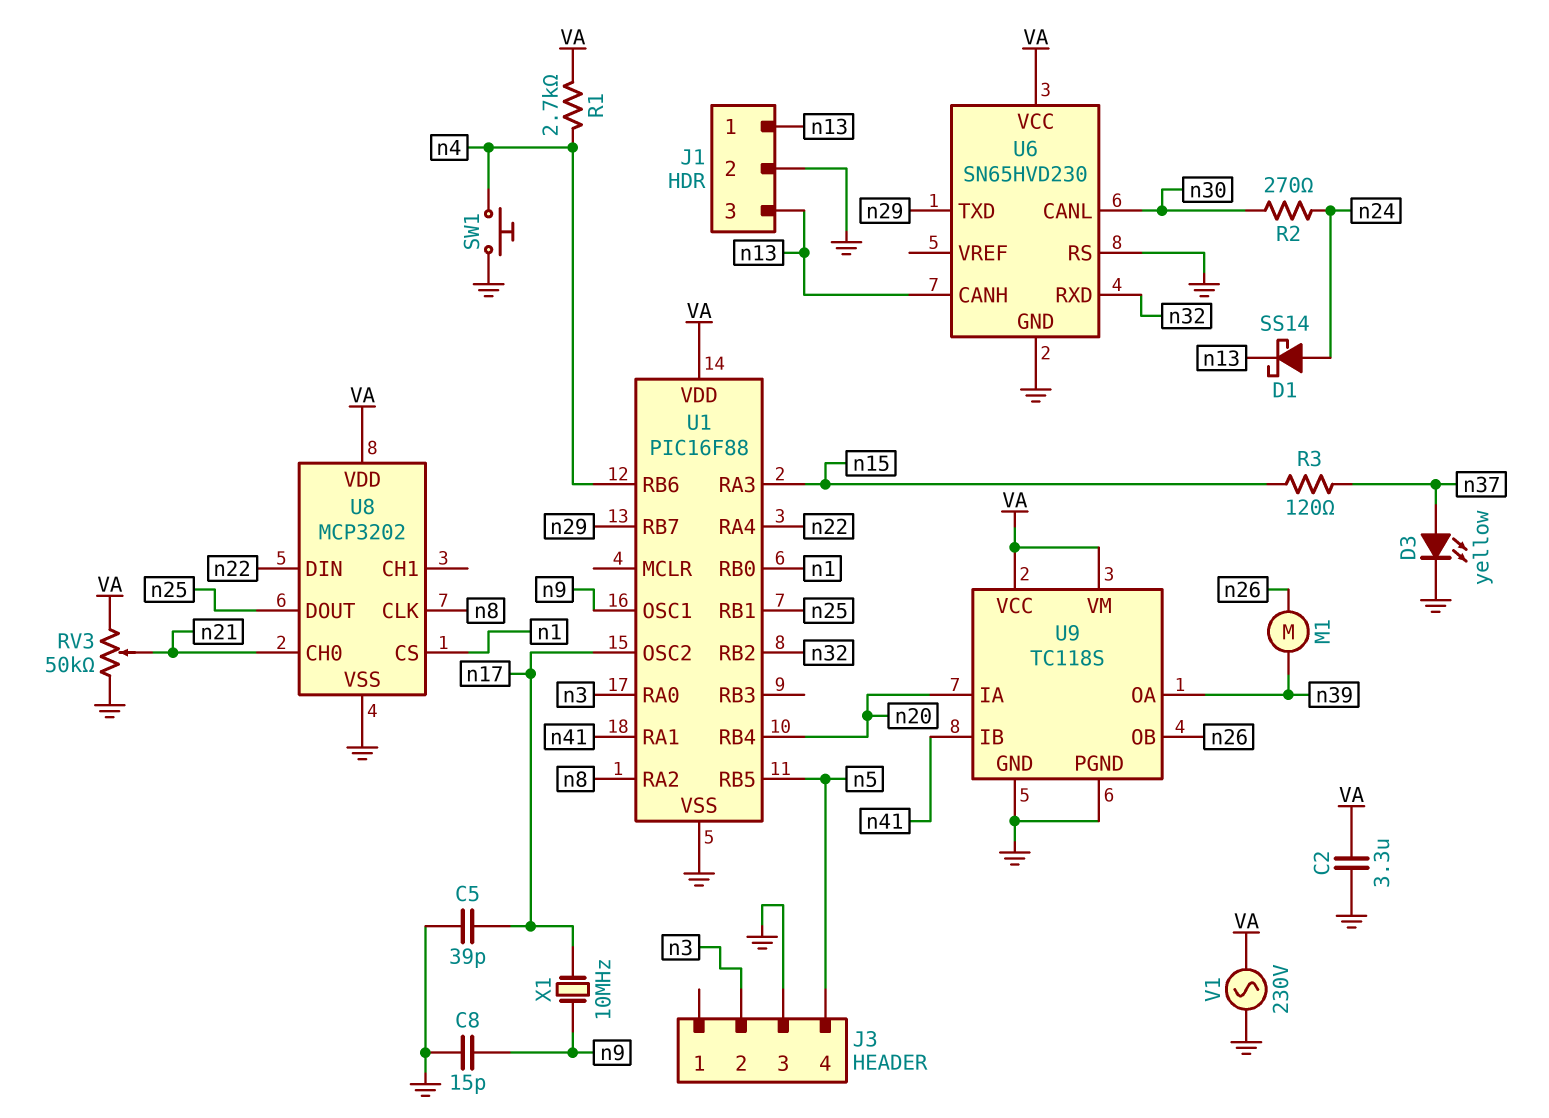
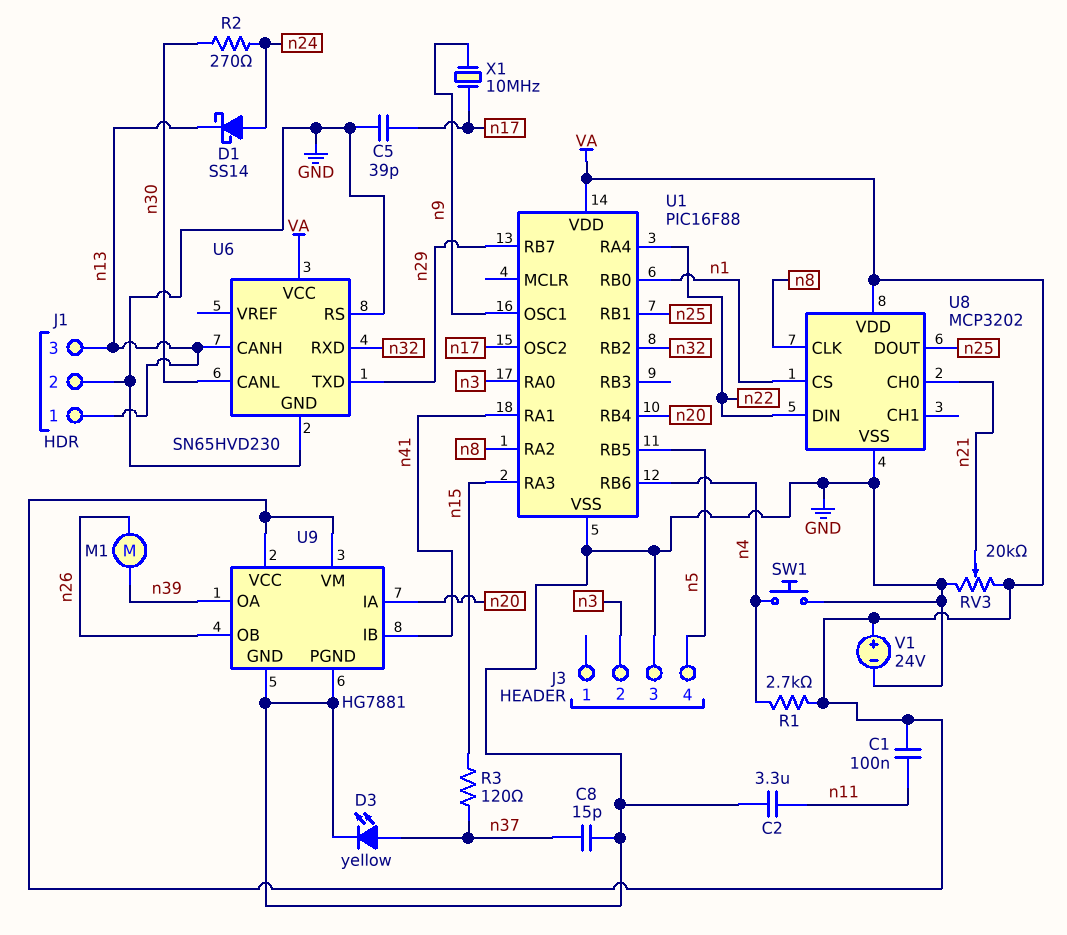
C1: none -> 100nF (VA, n11)
C2: 3.3uF (GND, VA) -> 3.3uF (GND, n11)
C8: 15pF (GND, n9) -> 15pF (GND, n37)
RV3: 50k (GND, VA, wiper n21) -> 20k (GND, VA, wiper n21)
U9: TC118S -> HG7881
V1: AC 230V (GND, VA) -> 24V (plus VA, minus GND)

